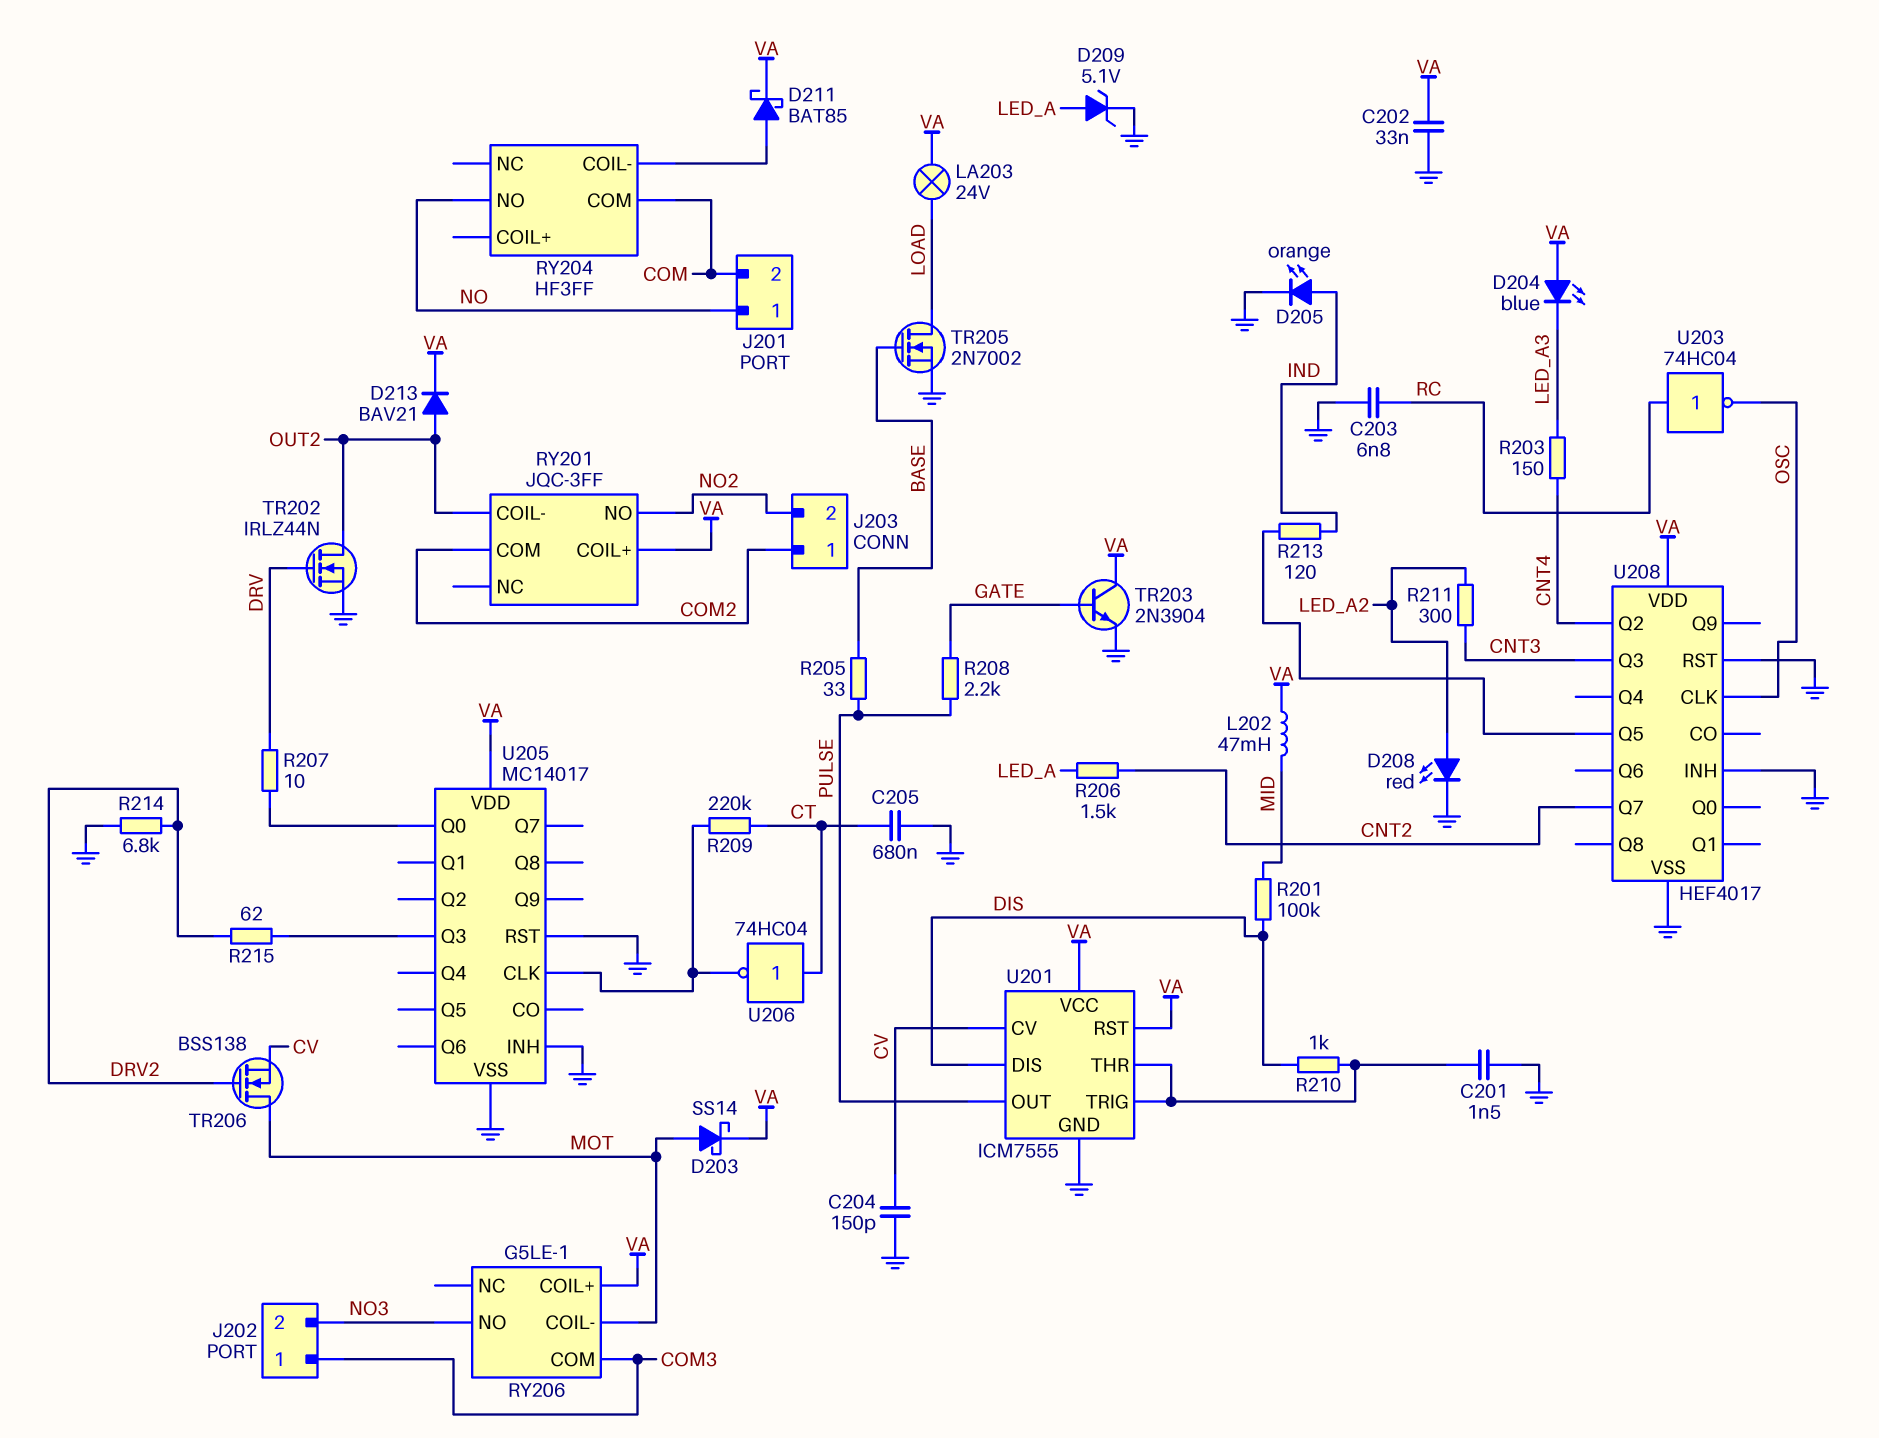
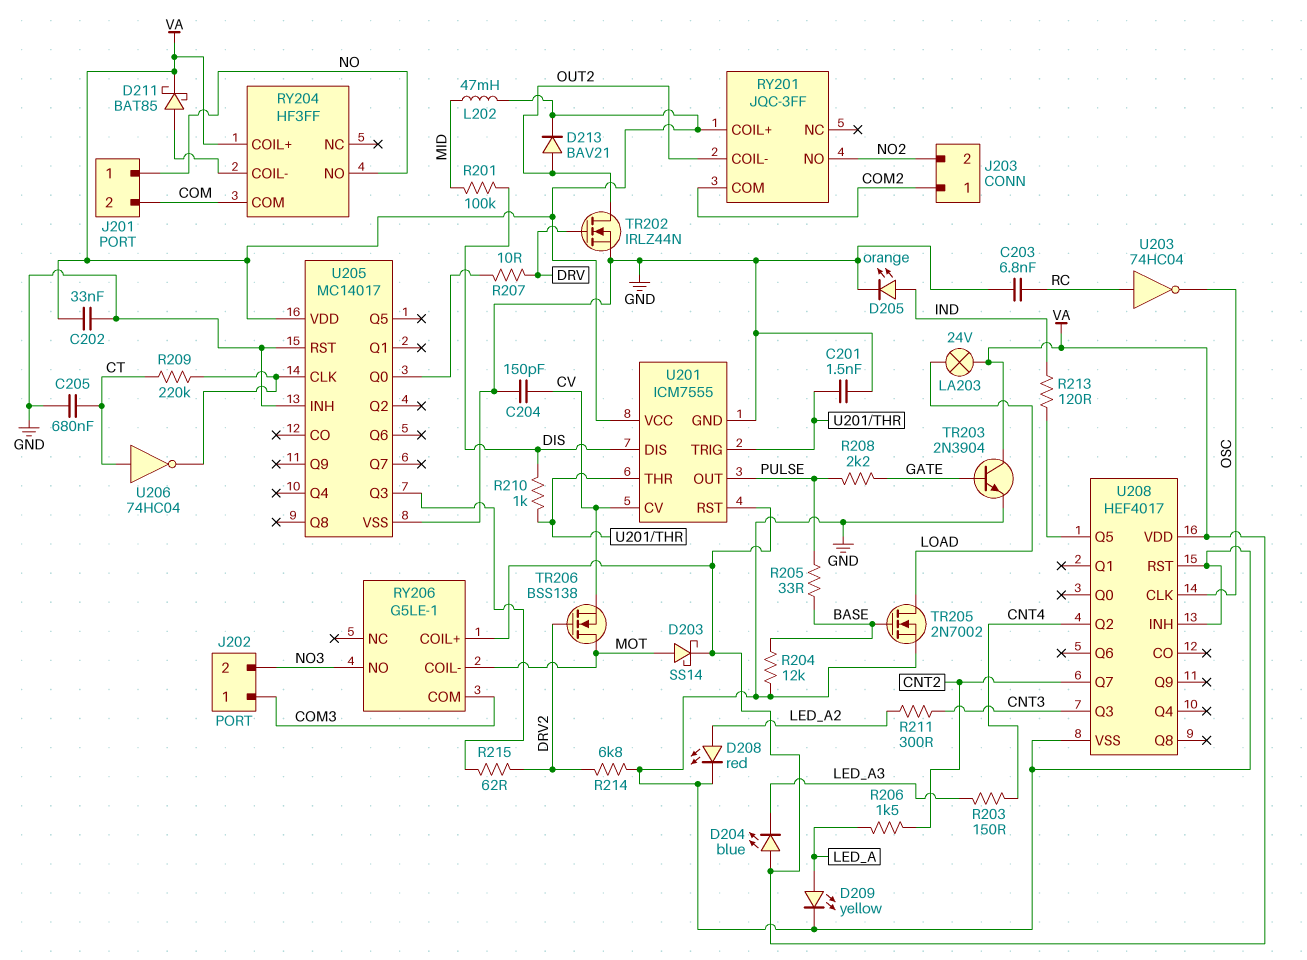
D209: zener 5.1V (A LED_A, K GND) -> LED yellow (A LED_A, K GND)
R204: none -> 12k (BASE, GND)
RY204 pin COIL+: none -> VA

